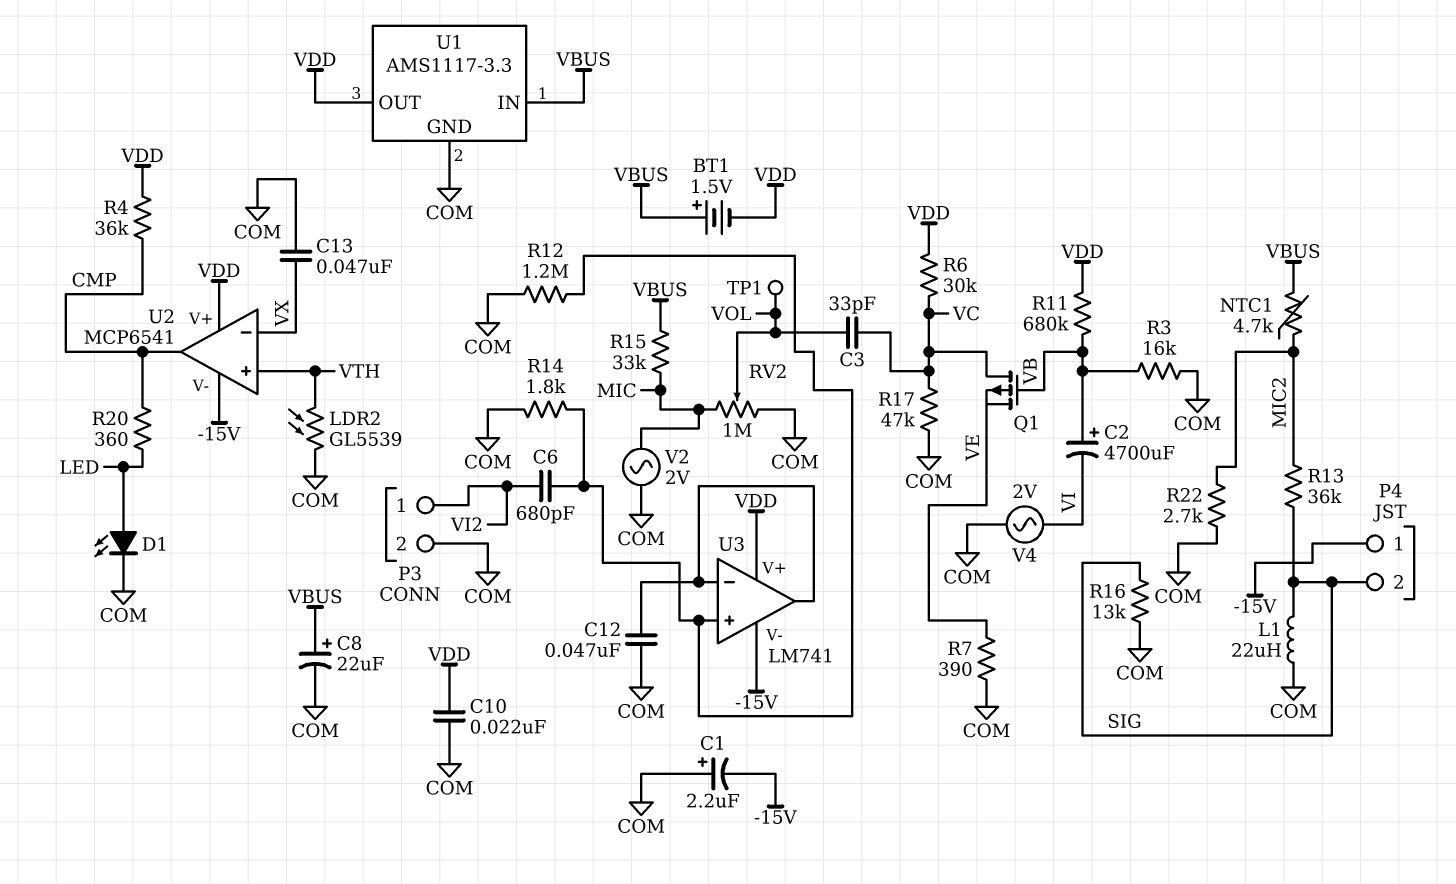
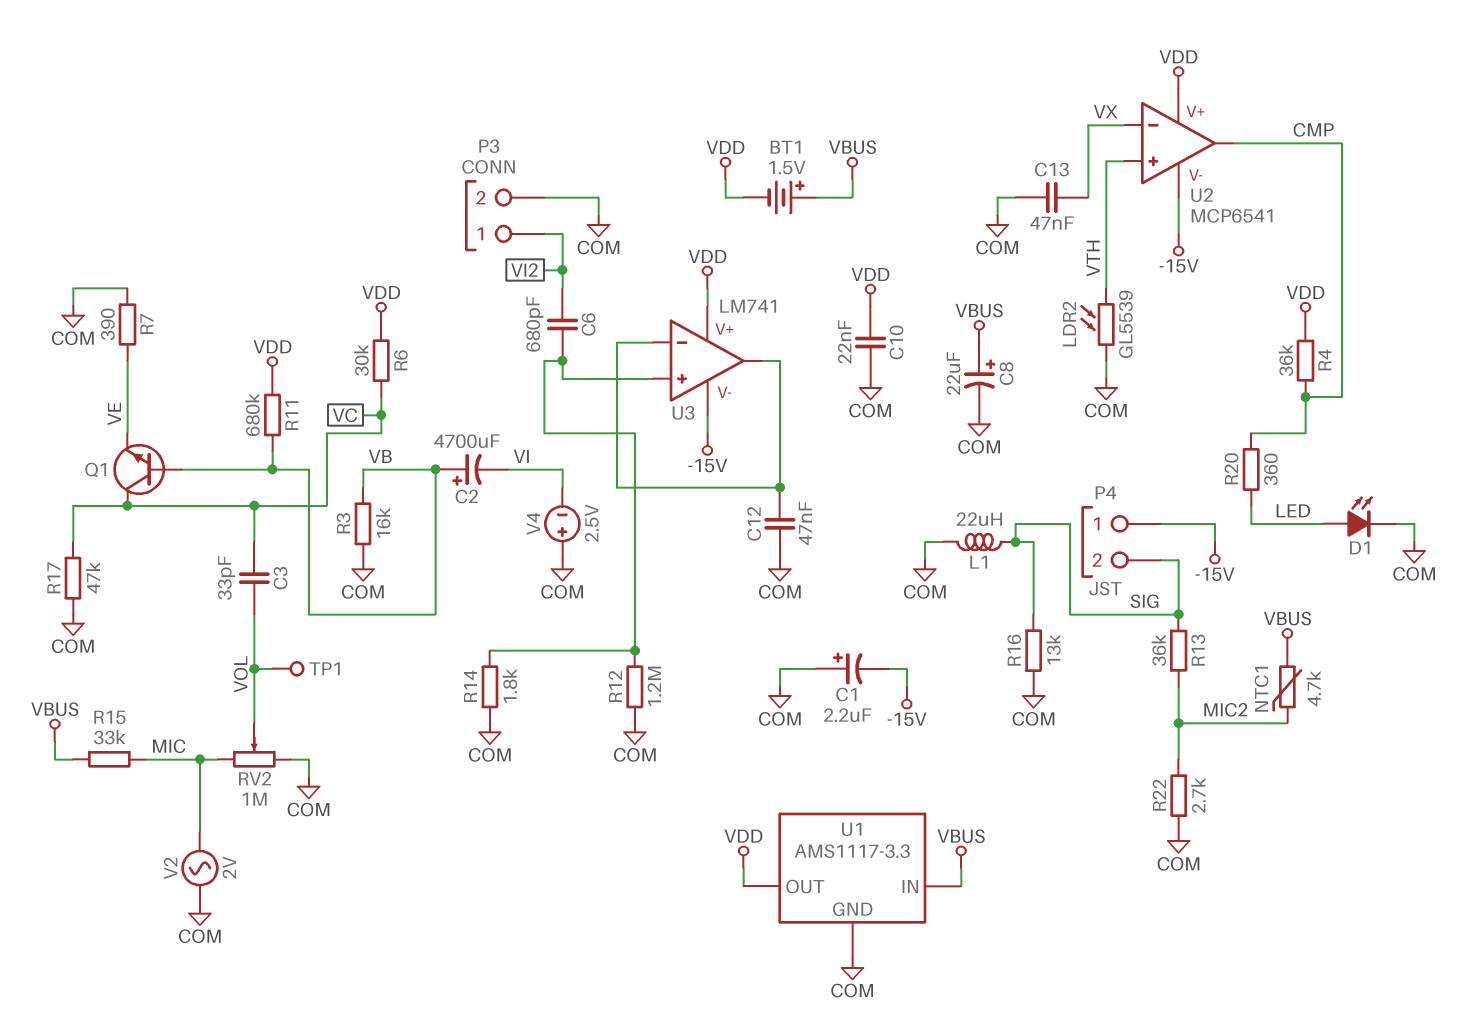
Q1: PMOS (G VB, D VC, S VE) -> NPN (B VB, C VC, E VE)
V4: AC 2V (COM, VI) -> 2.5V (plus COM, minus VI)

